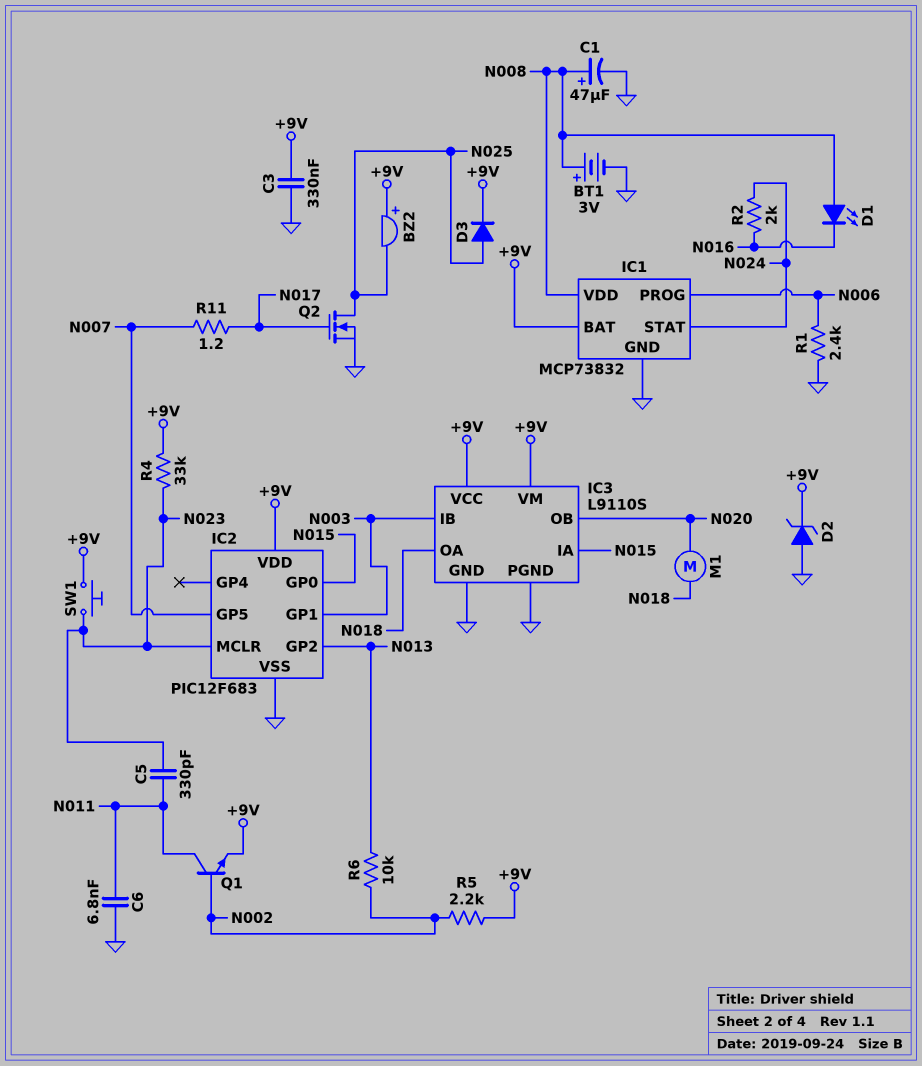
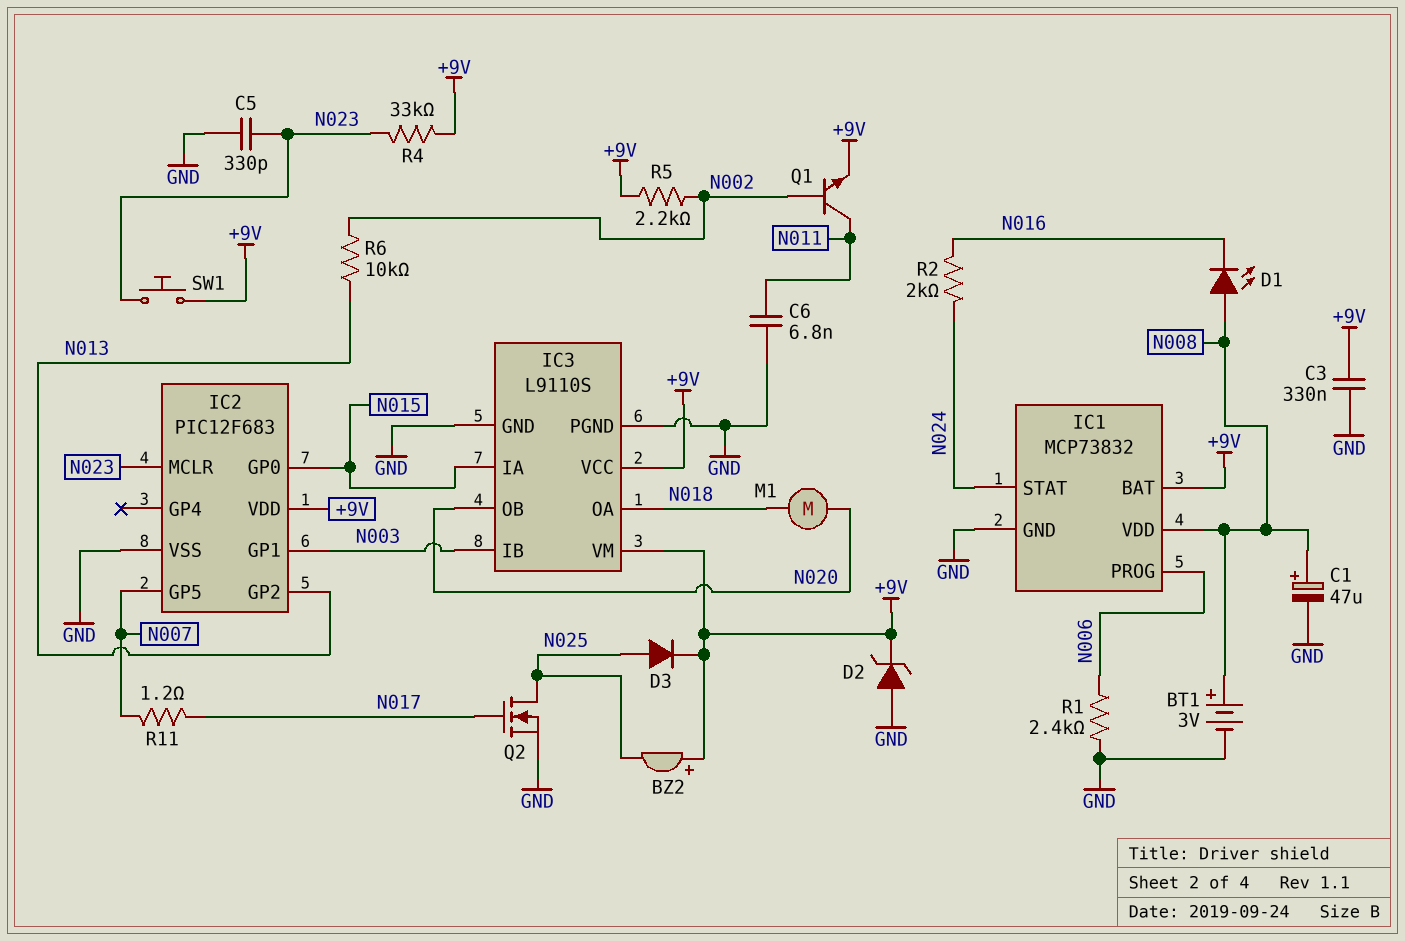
C5: 330pF (N011, N023) -> 330pF (GND, N023)

